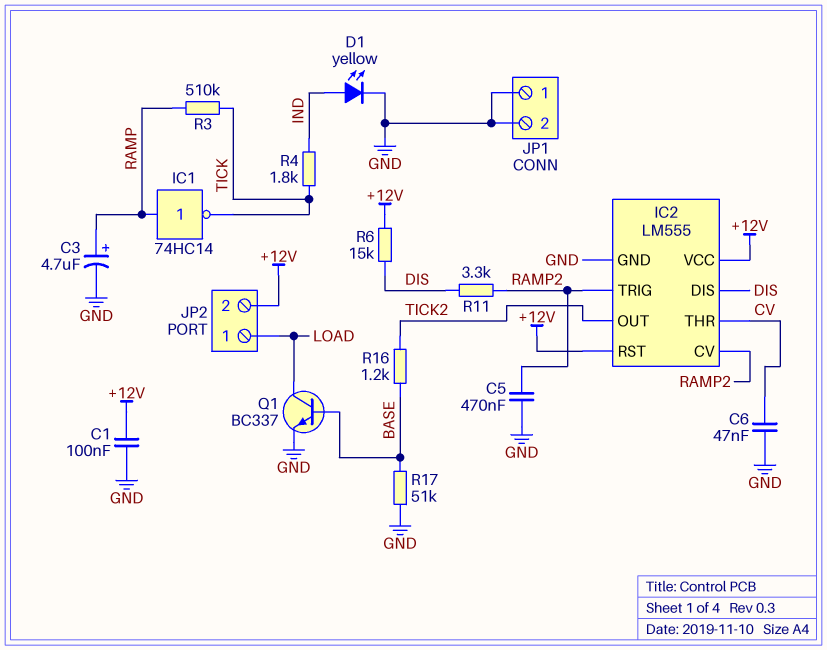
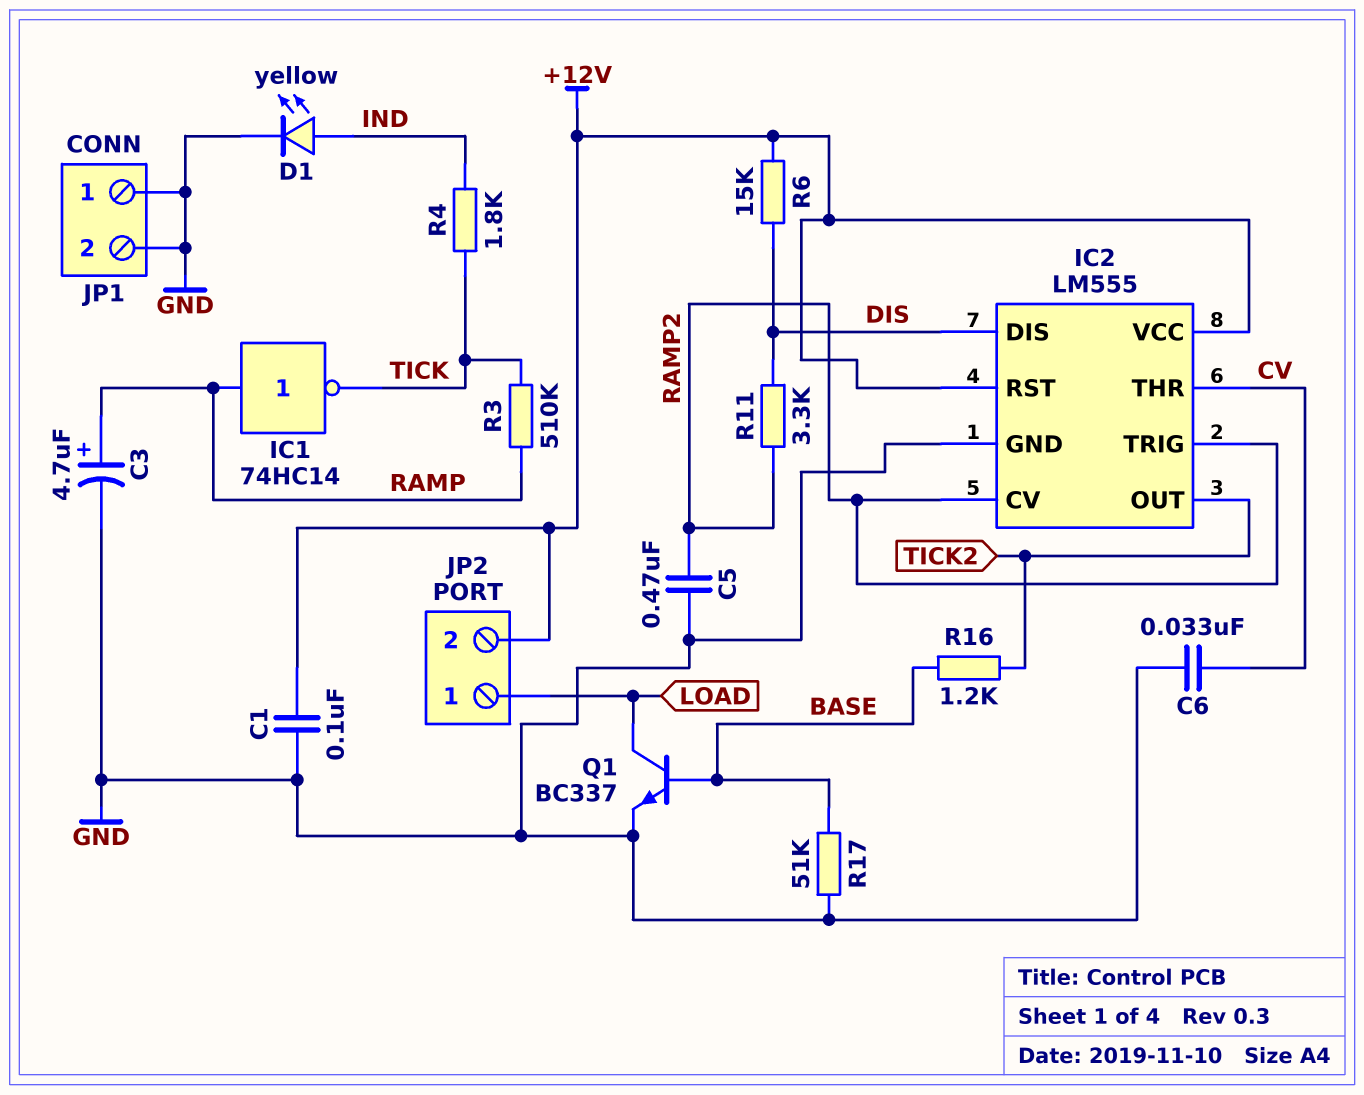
C6: 47nF (CV, GND) -> 33nF (CV, GND)

